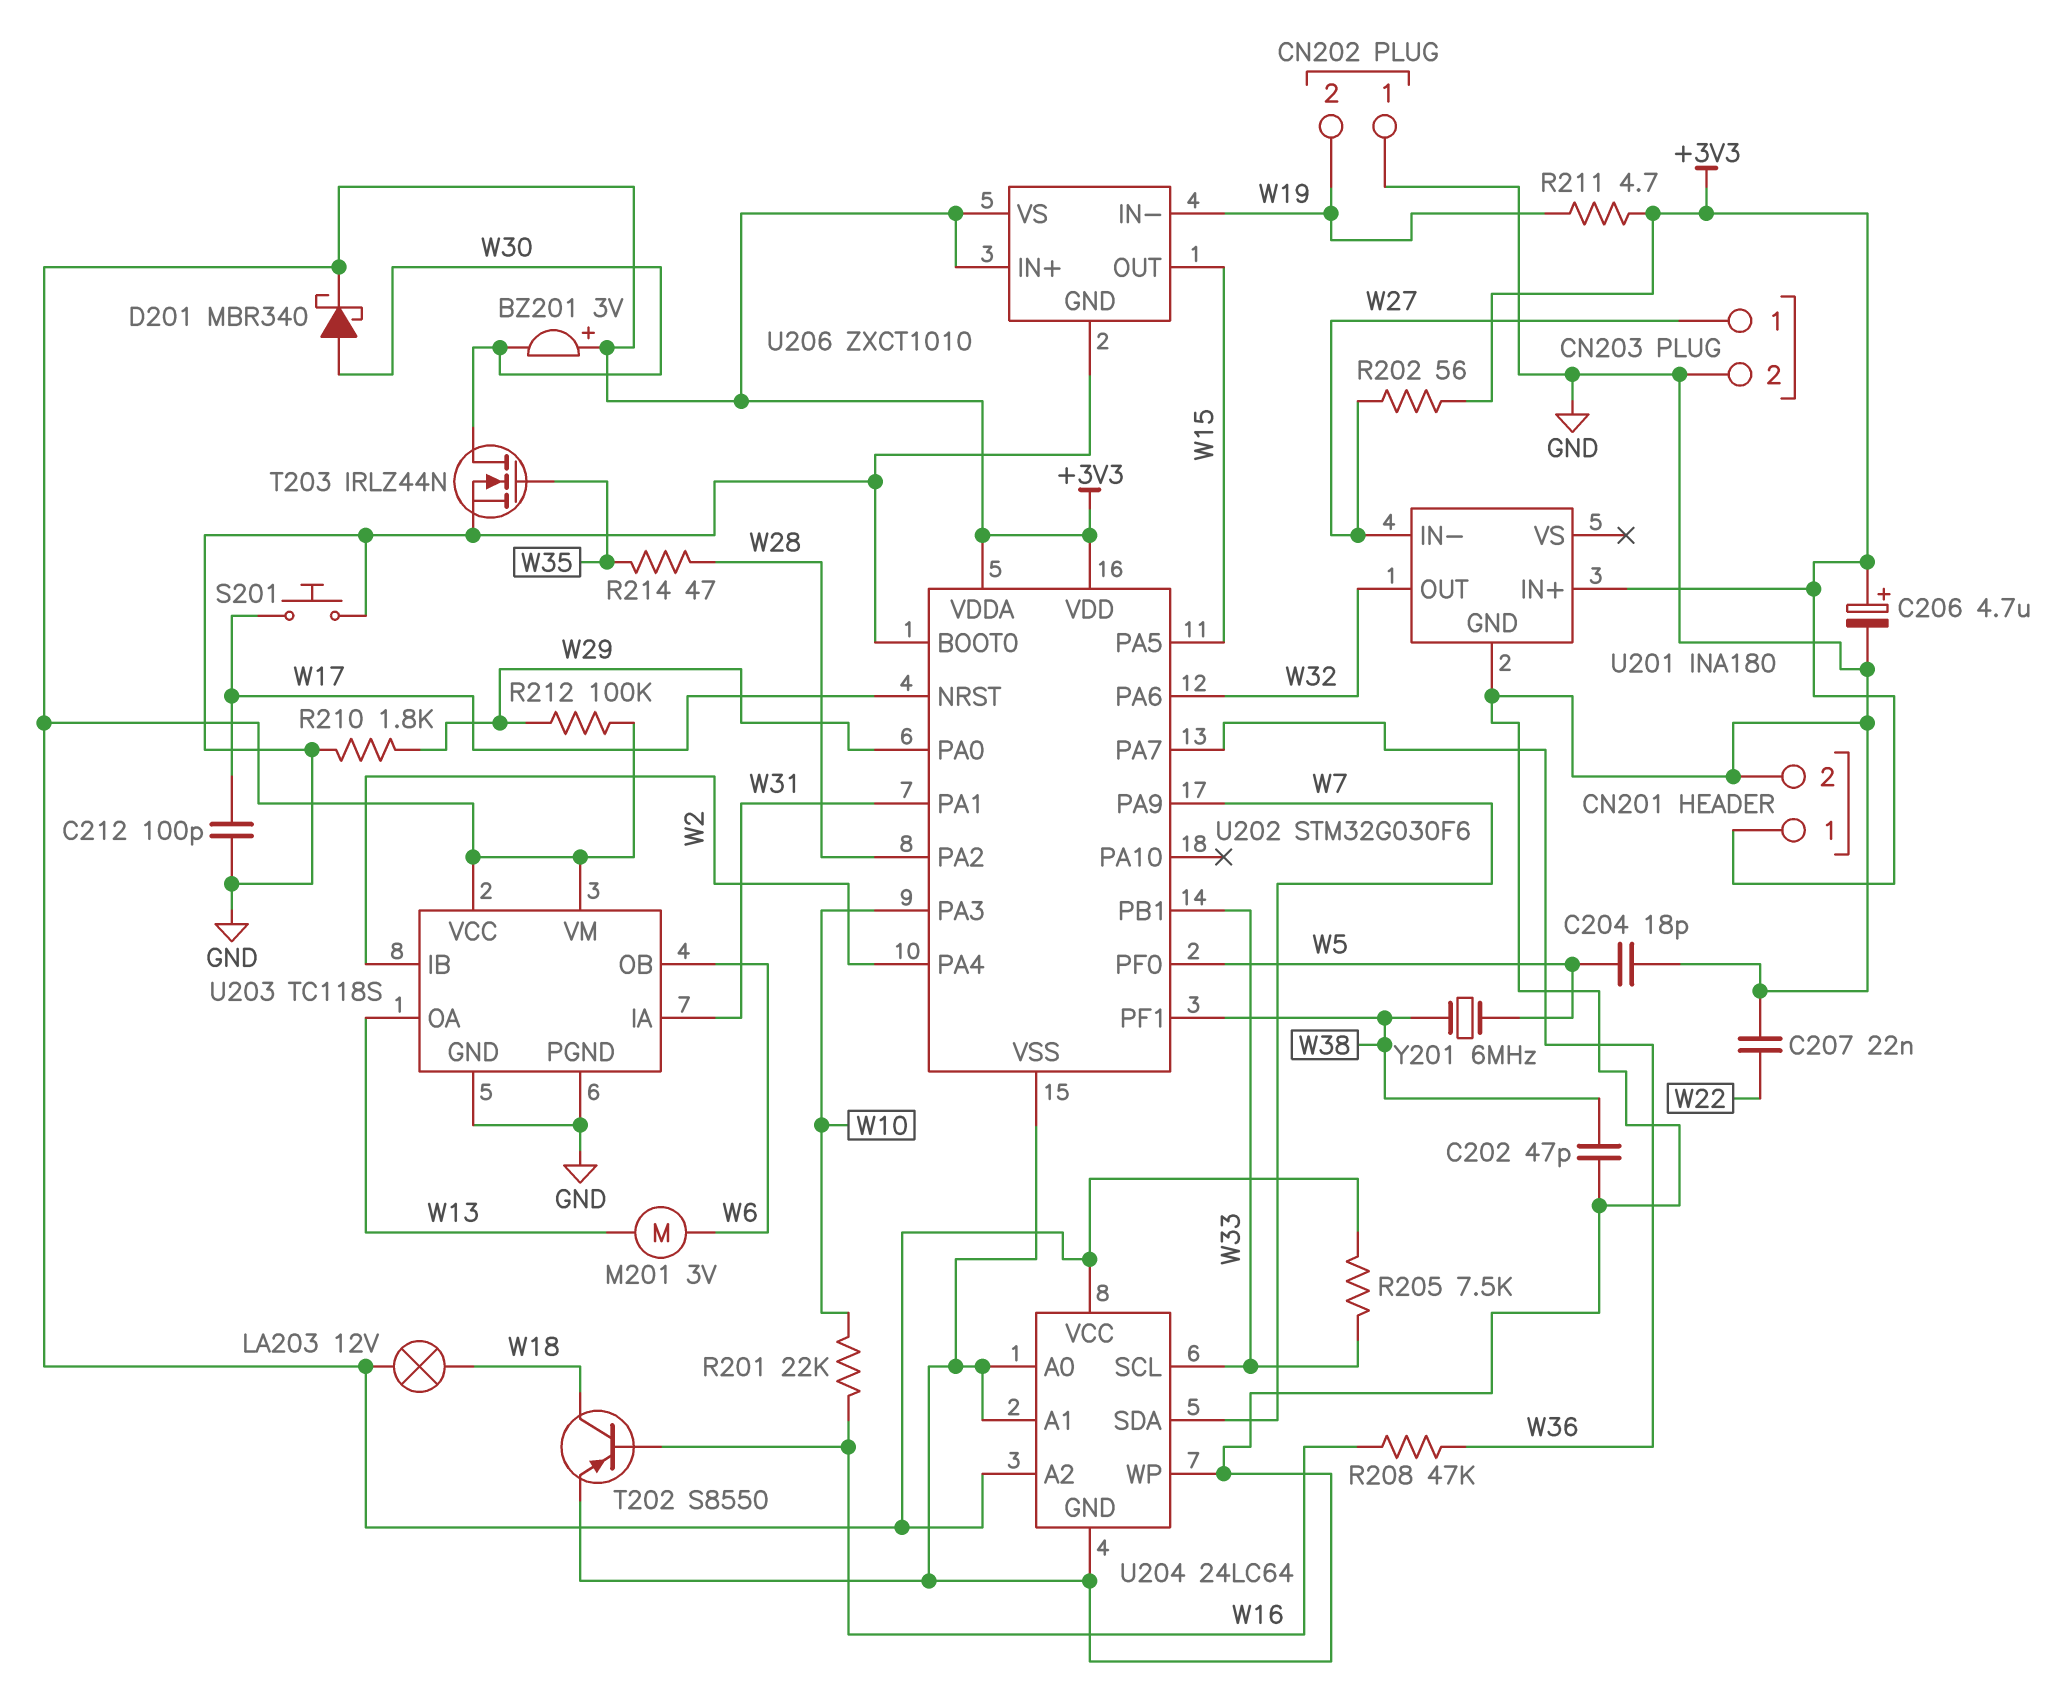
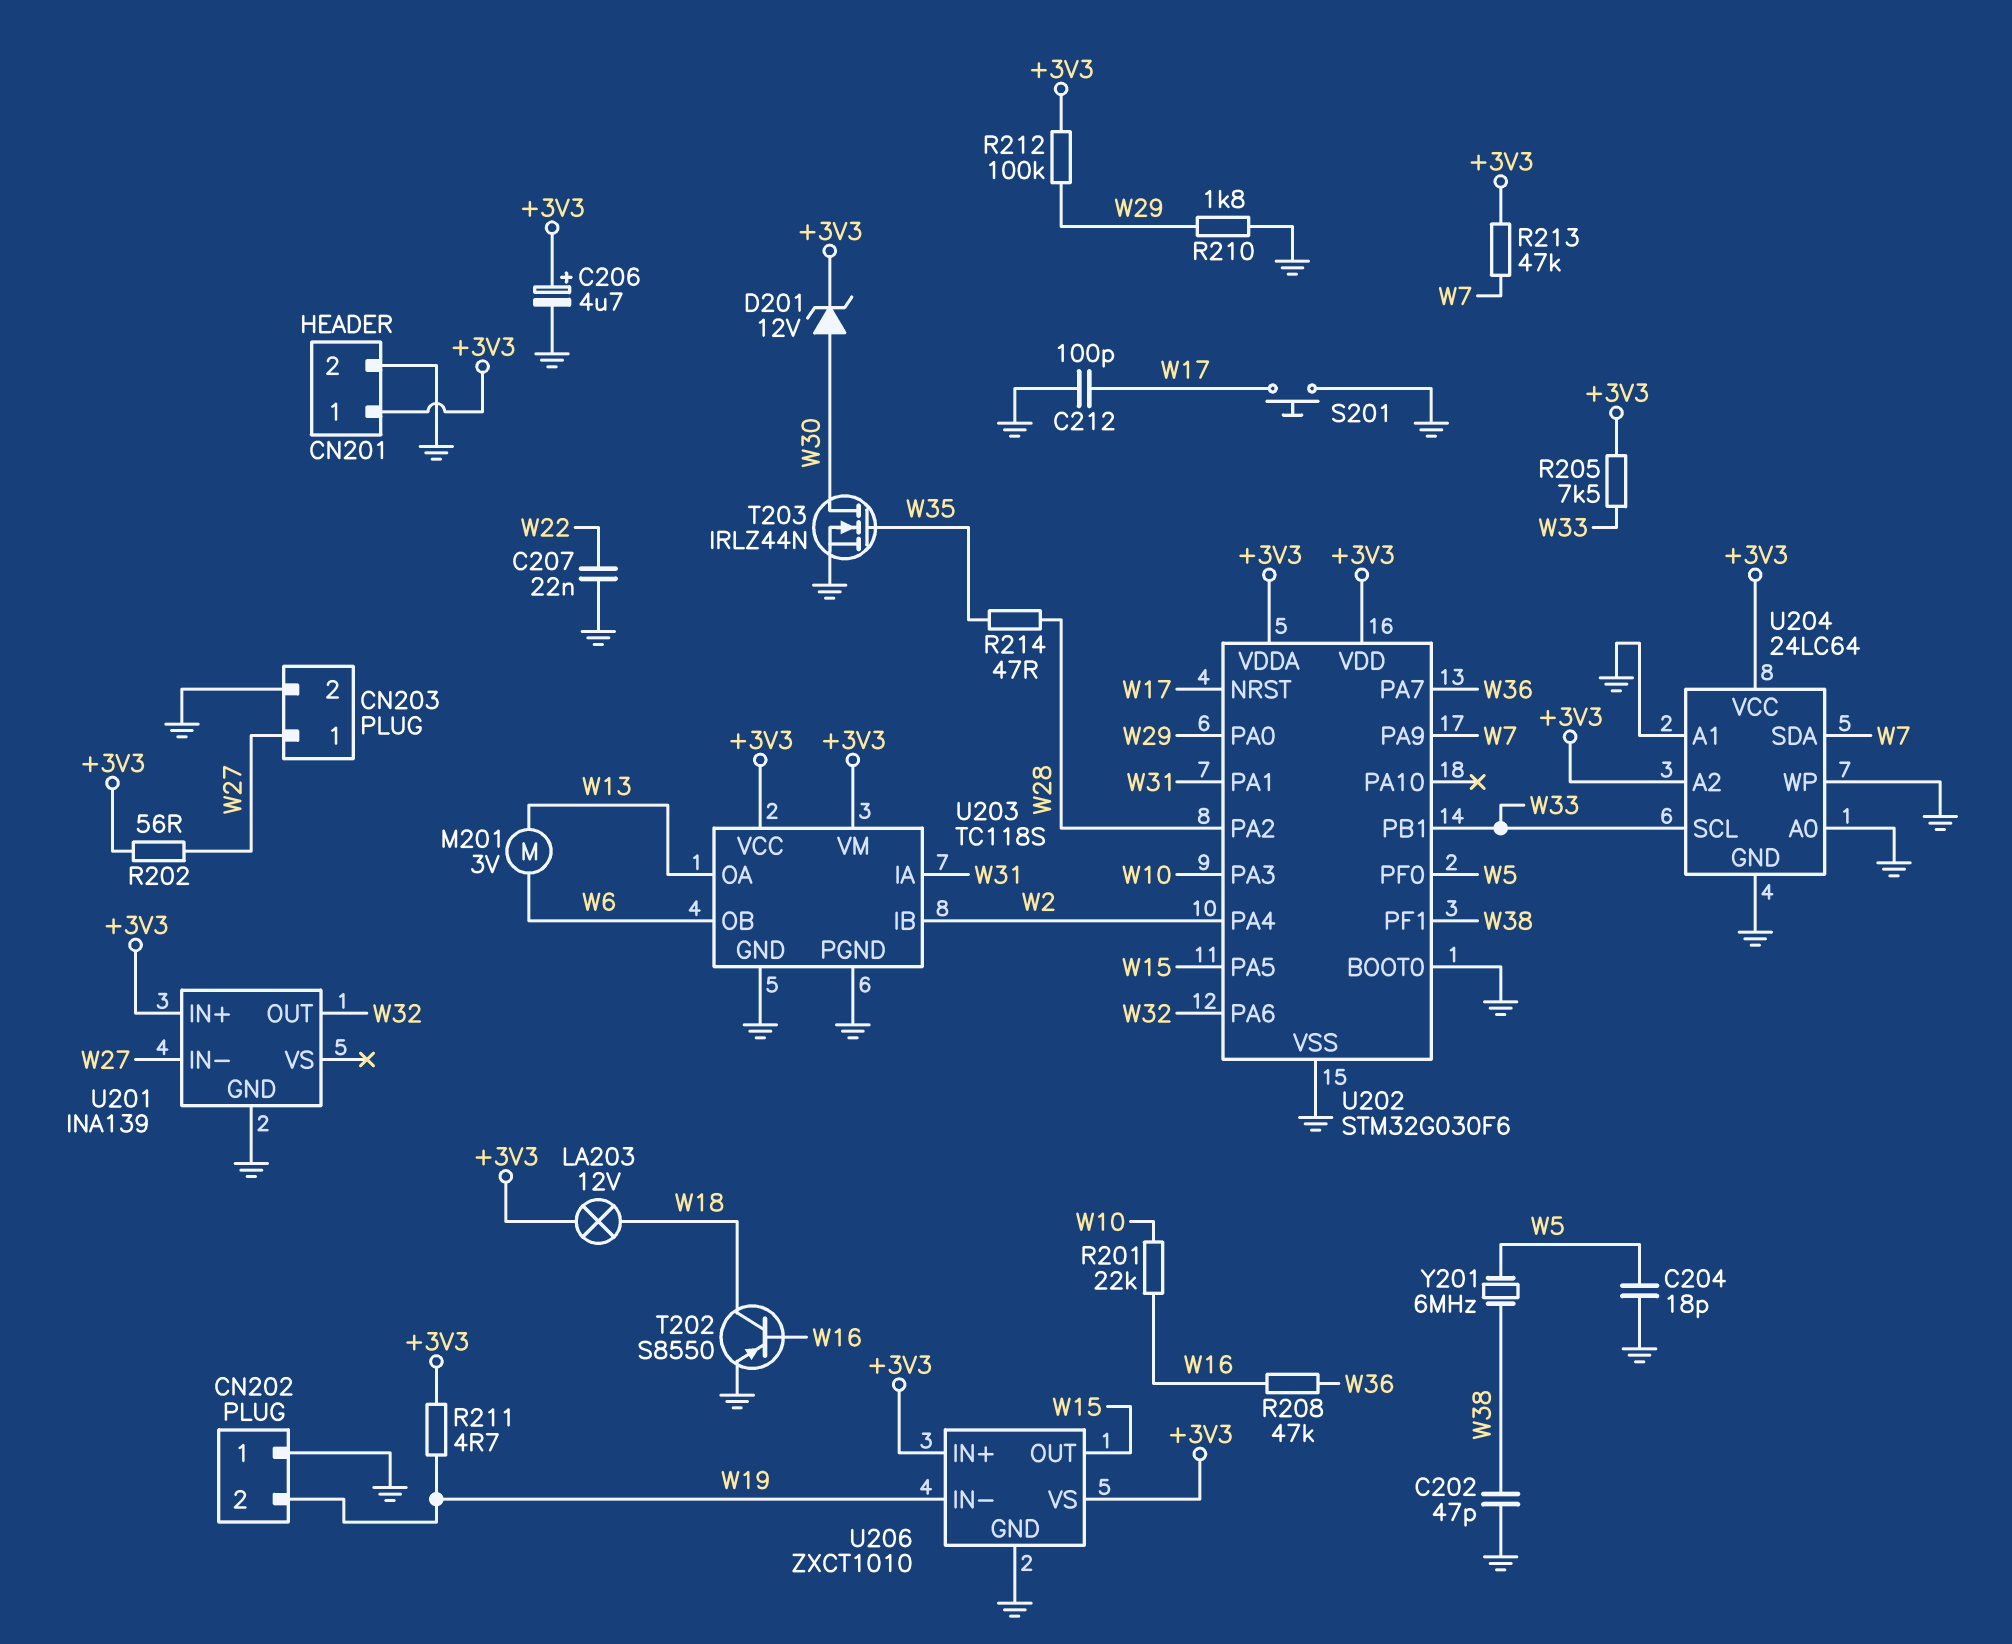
BZ201: buzzer 3V (plus +3V3, minus W30) -> none
D201: schottky MBR340 (A W30, K +3V3) -> zener 12V (A W30, K +3V3)
R213: none -> 47k (+3V3, W7)
U201: INA180 -> INA139

